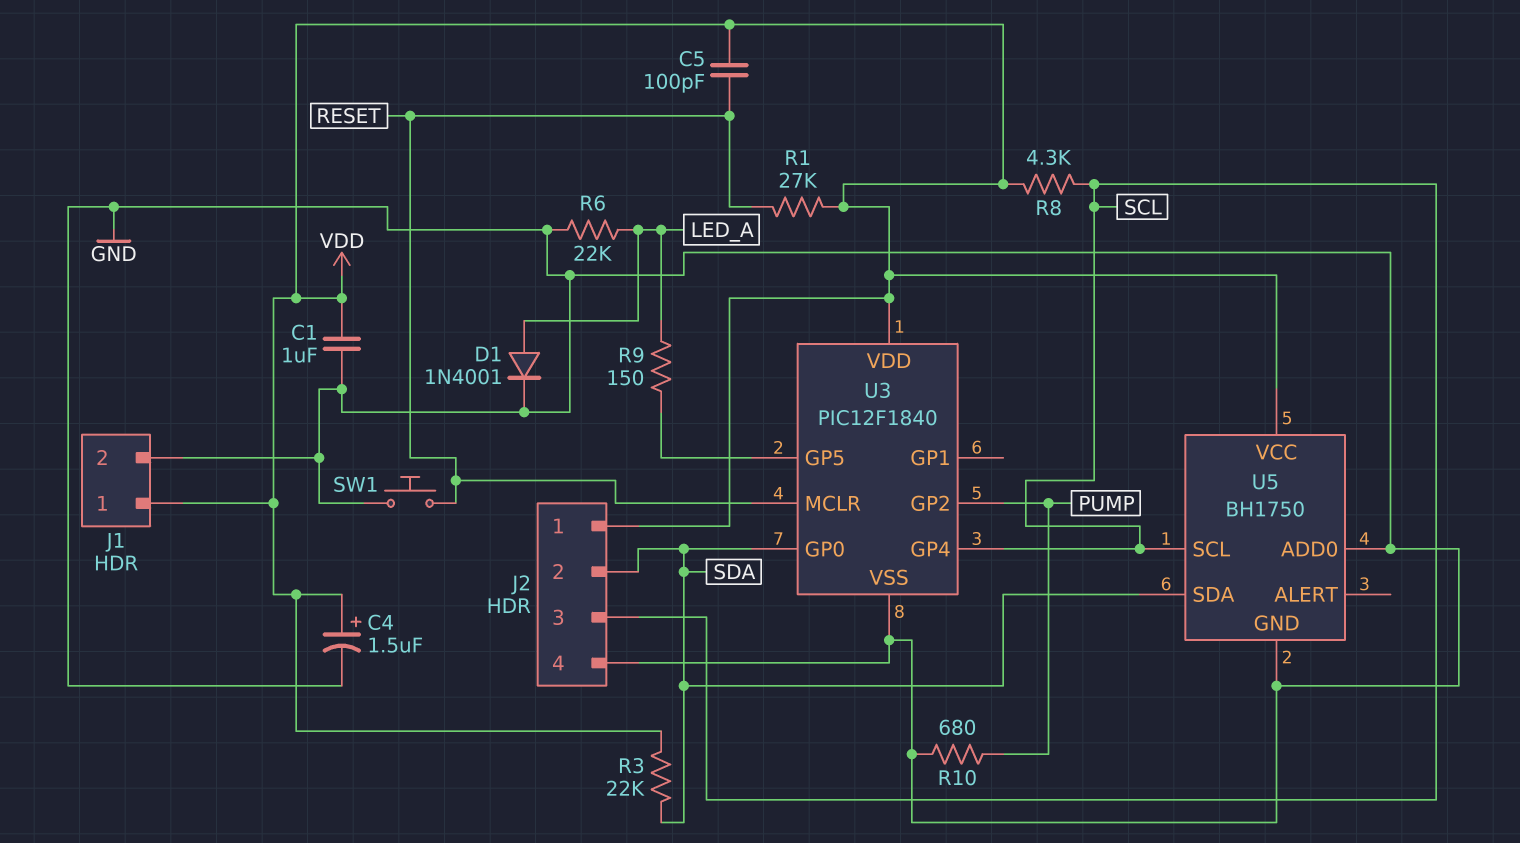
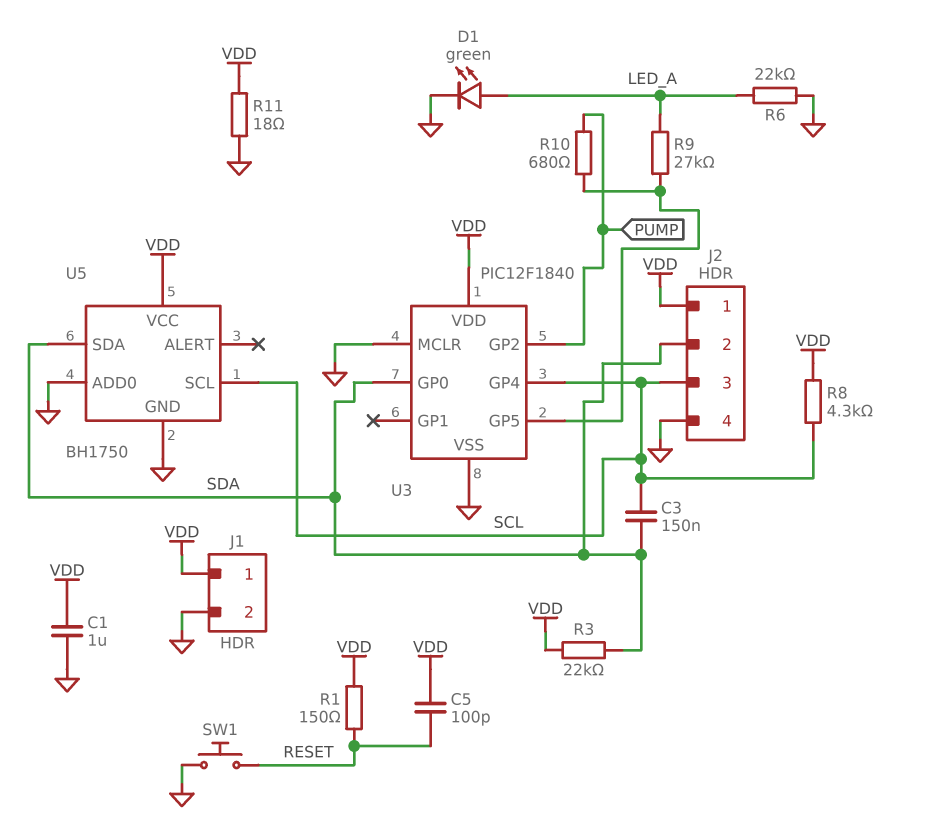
C3: none -> 150nF (SCL, SDA)
C4: 1.5uF (plus VDD, minus GND) -> none
D1: diode 1N4001 (A LED_A, K GND) -> LED green (A LED_A, K GND)
R1: 27k (RESET, VDD) -> 150 (RESET, VDD)
R9: 150 (LED_A, U3/GP5) -> 27k (LED_A, U3/GP5)
R10: 680 (GND, PUMP) -> 680 (PUMP, U3/GP5)
R11: none -> 18 (GND, VDD)
U3 pin MCLR: RESET -> GND

